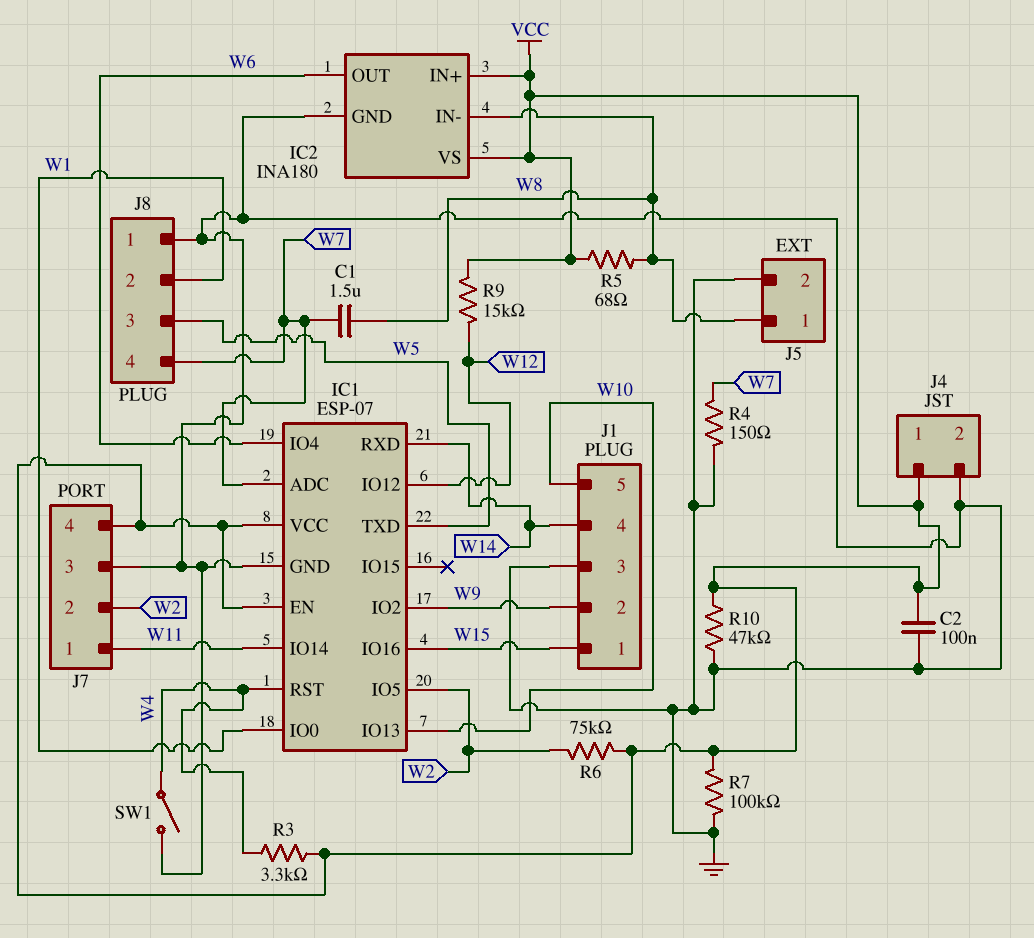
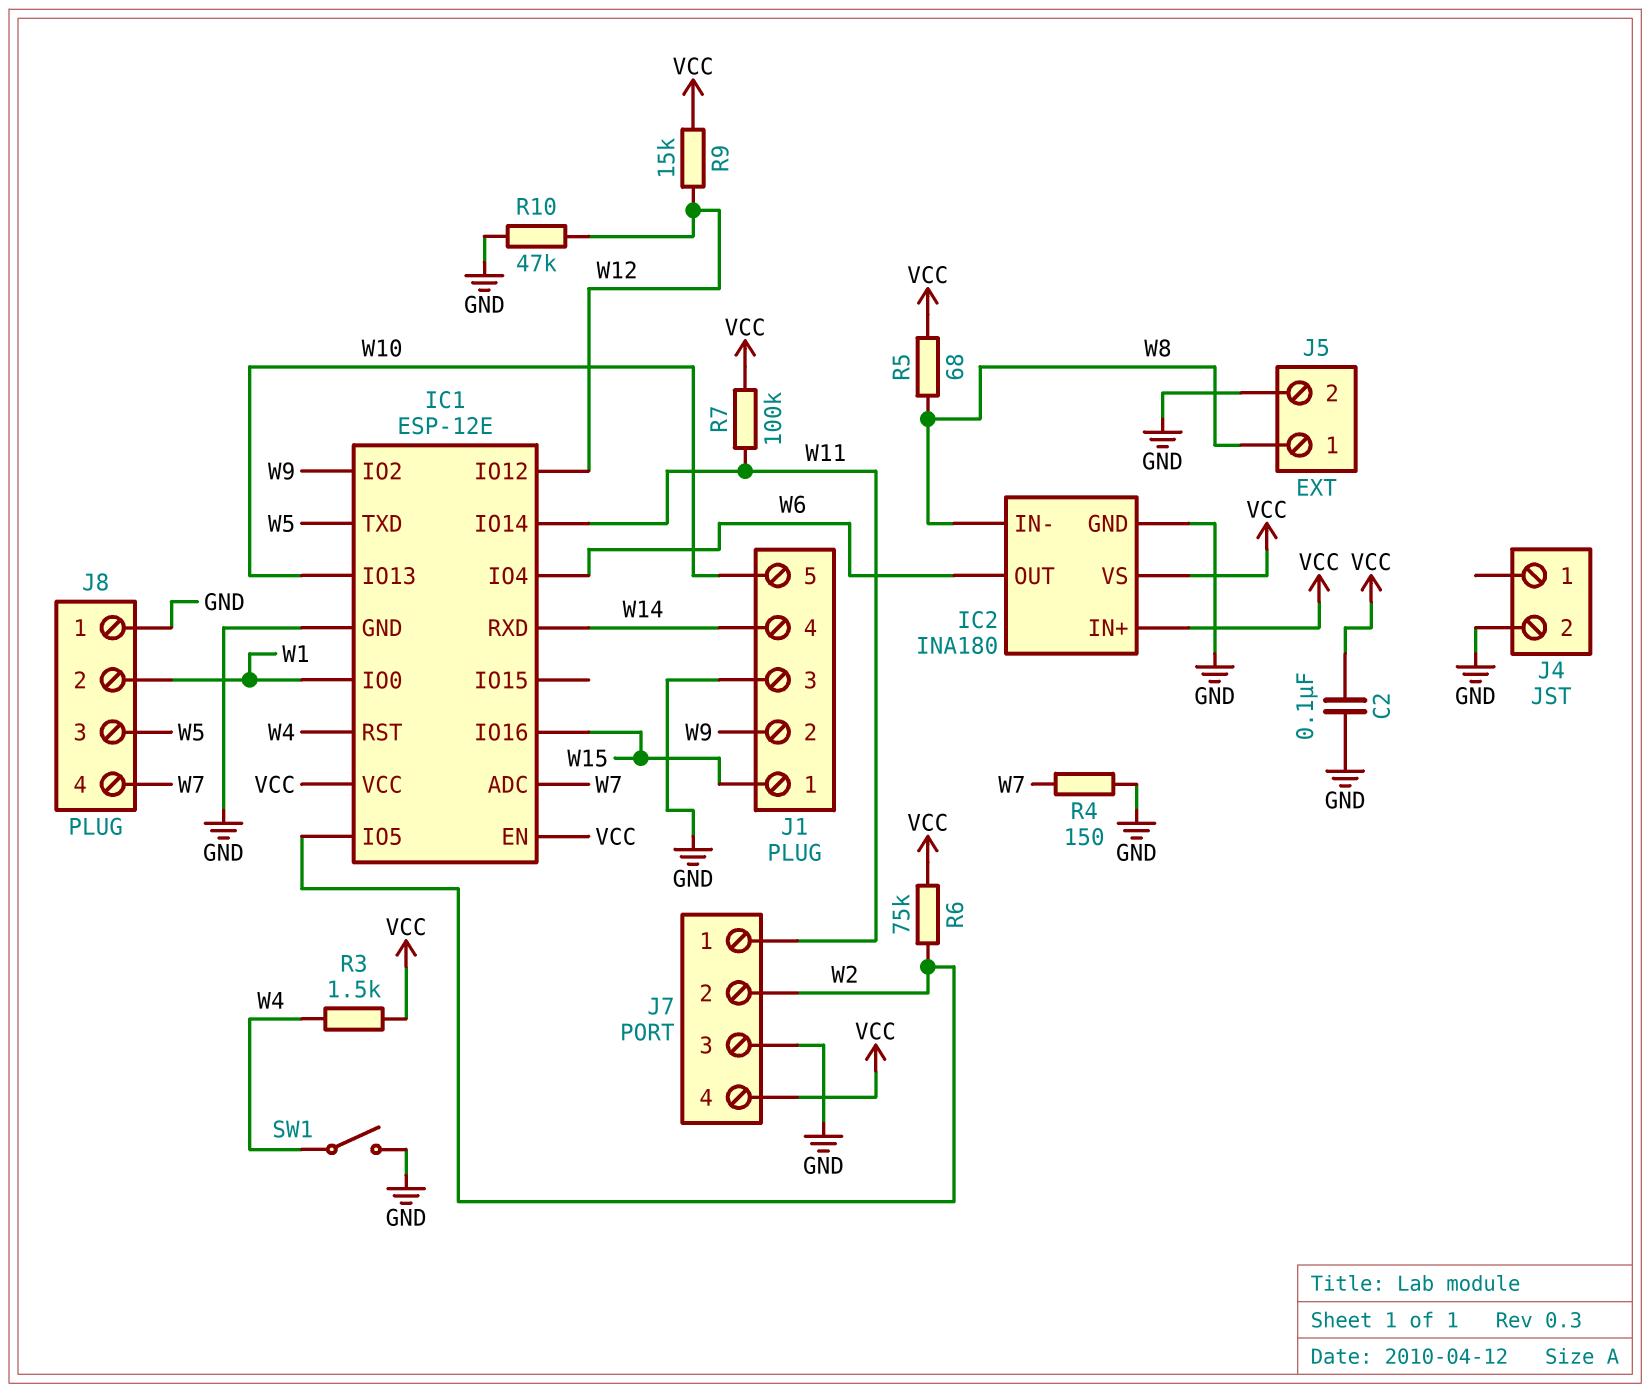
C1: 1.5uF (W7, W8) -> none
IC1: ESP-07 -> ESP-12E
J4 pin 1: VCC -> none
R3: 3.3k (VCC, W4) -> 1.5k (VCC, W4)
R7: 100k (GND, VCC) -> 100k (VCC, W11)
R10: 47k (GND, VCC) -> 47k (GND, W12)

